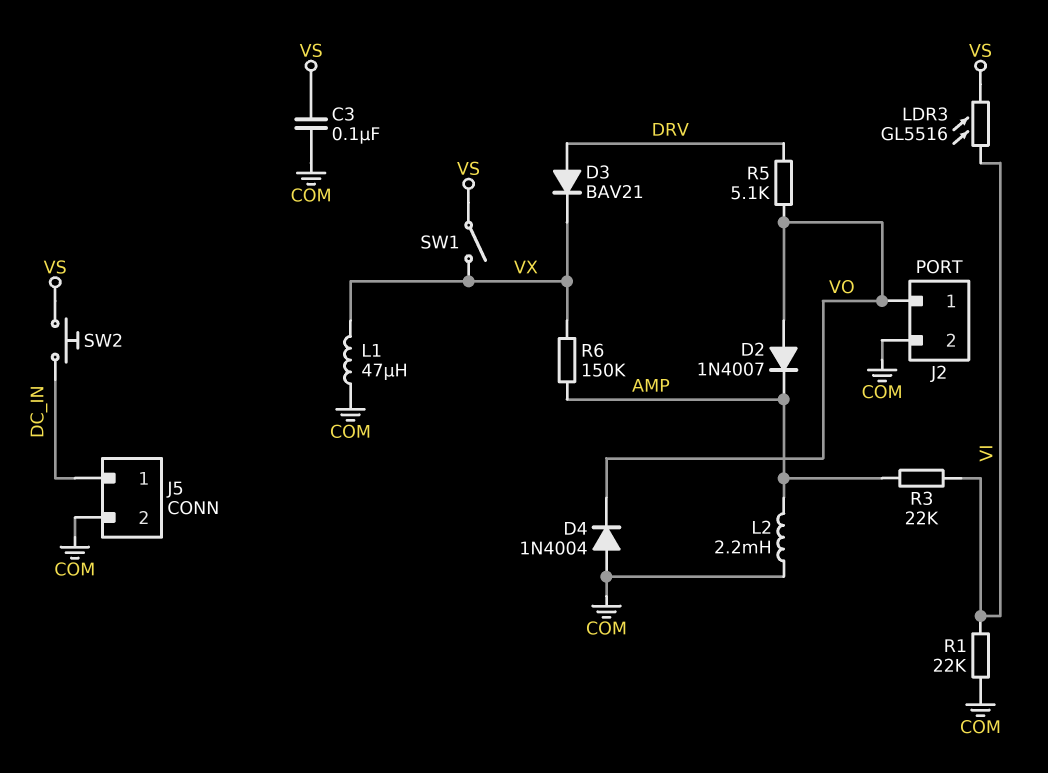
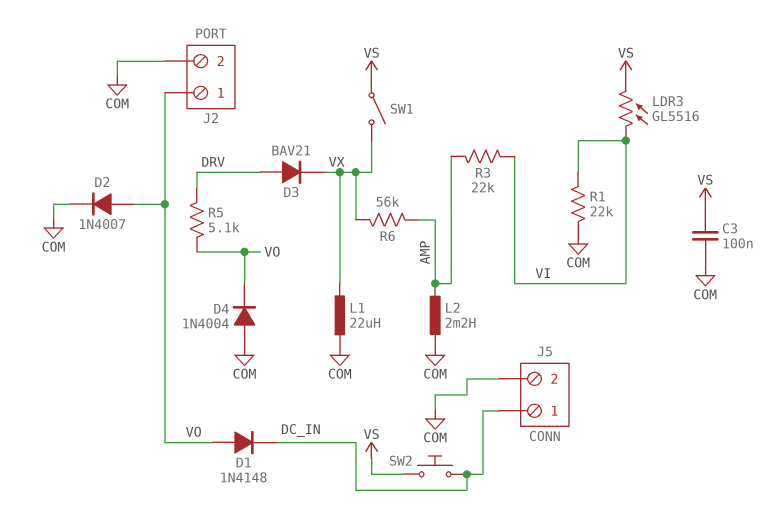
D1: none -> diode 1N4148 (A VO, K DC_IN)
D2: diode 1N4007 (A VO, K AMP) -> diode 1N4007 (A VO, K COM)
L1: 47uH (COM, VX) -> 22uH (COM, VX)
R6: 150k (AMP, VX) -> 56k (AMP, VX)

